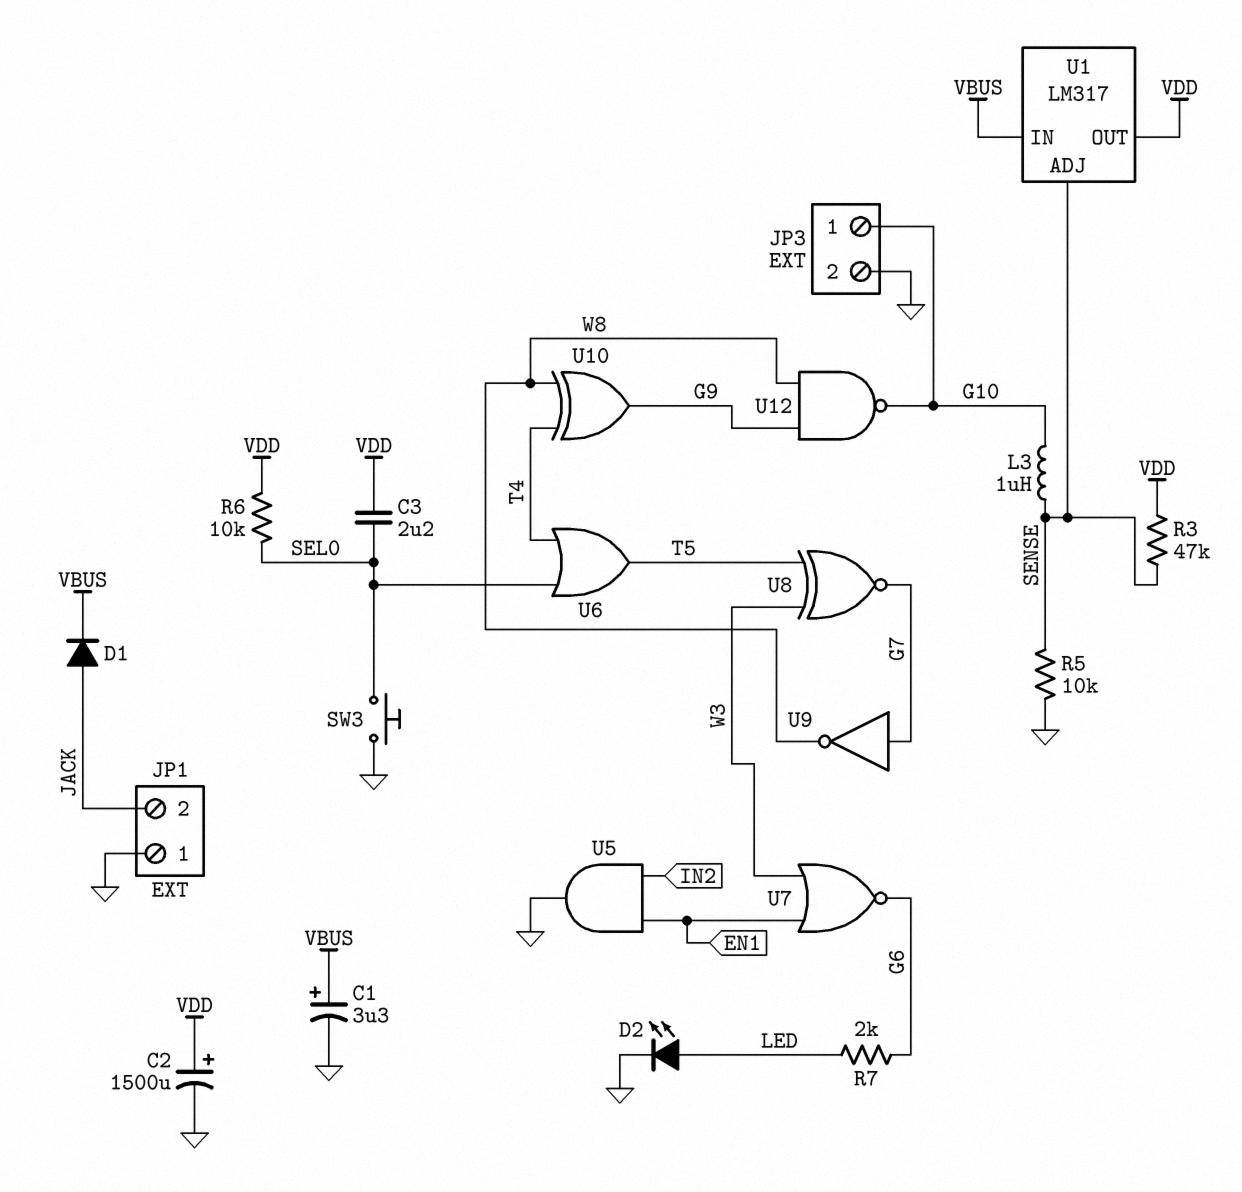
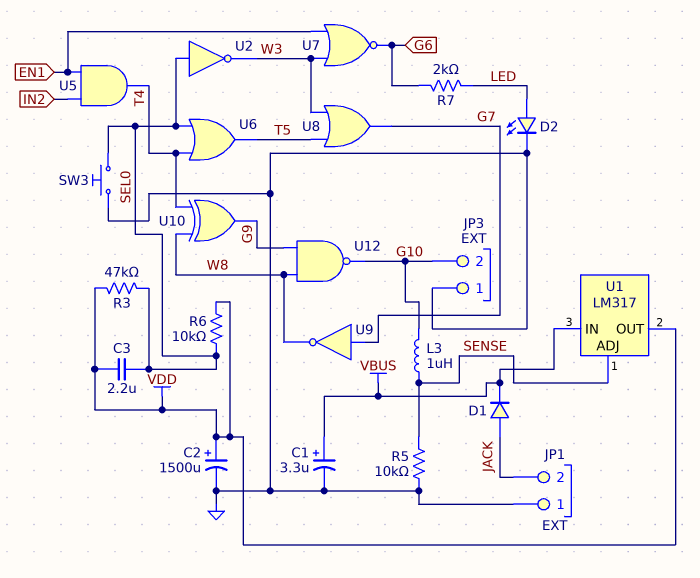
JP3 pin 1: G10 -> GND
JP3 pin 2: GND -> G10
R3: 47k (SENSE, VDD) -> 47k (SEL0, VDD)
U2: none -> NOT (in SEL0, out W3)
U5: AND (in EN1, in IN2, out GND) -> AND (in EN1, in IN2, out T4)
U8: XNOR (in T5, in W3, out G7) -> OR (in T5, in W3, out G7)

